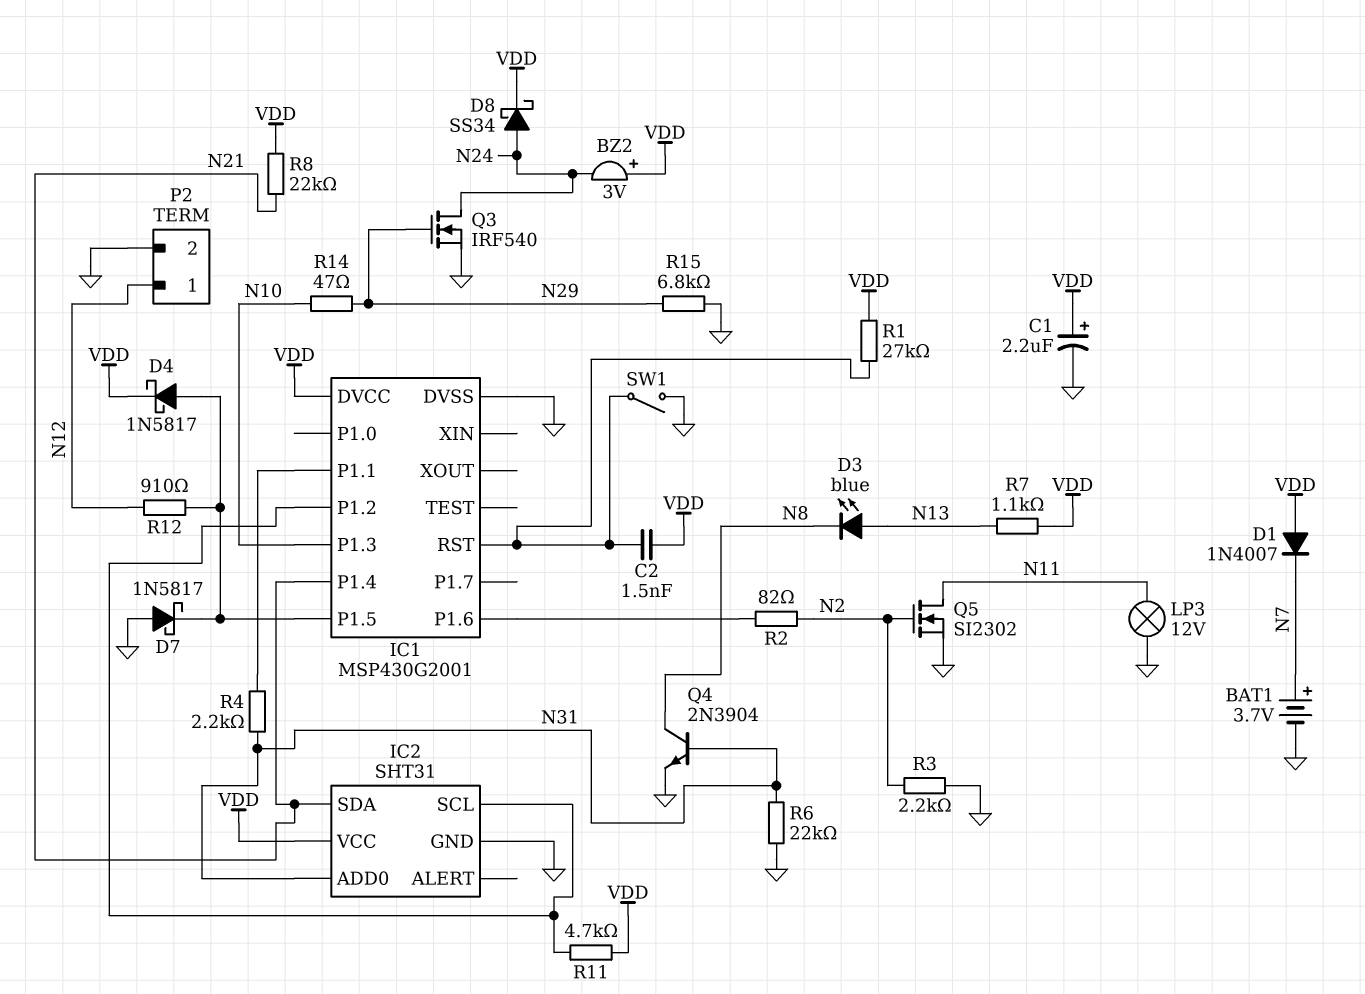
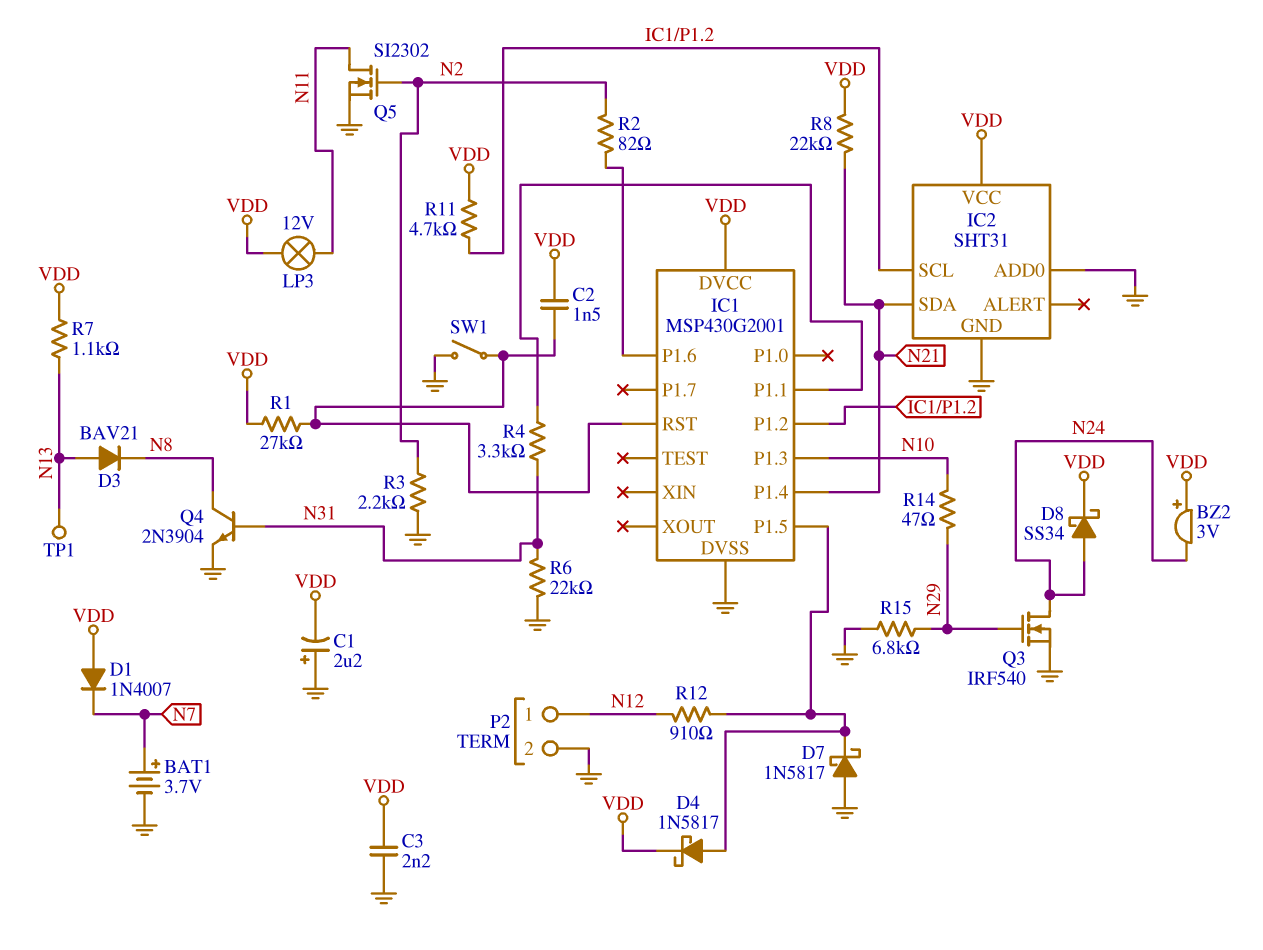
C1: 2.2uF (plus VDD, minus GND) -> 2.2uF (plus GND, minus VDD)
C3: none -> 2.2nF (GND, VDD)
D3: LED blue (A N13, K N8) -> diode BAV21 (A N13, K N8)
IC2 pin ADD0: N31 -> GND
LP3: lamp 12V (GND, N11) -> lamp 12V (N11, VDD)
R4: 2.2k (IC1/P1.1, N31) -> 3.3k (IC1/P1.1, N31)
TP1: none -> test point (N13)

